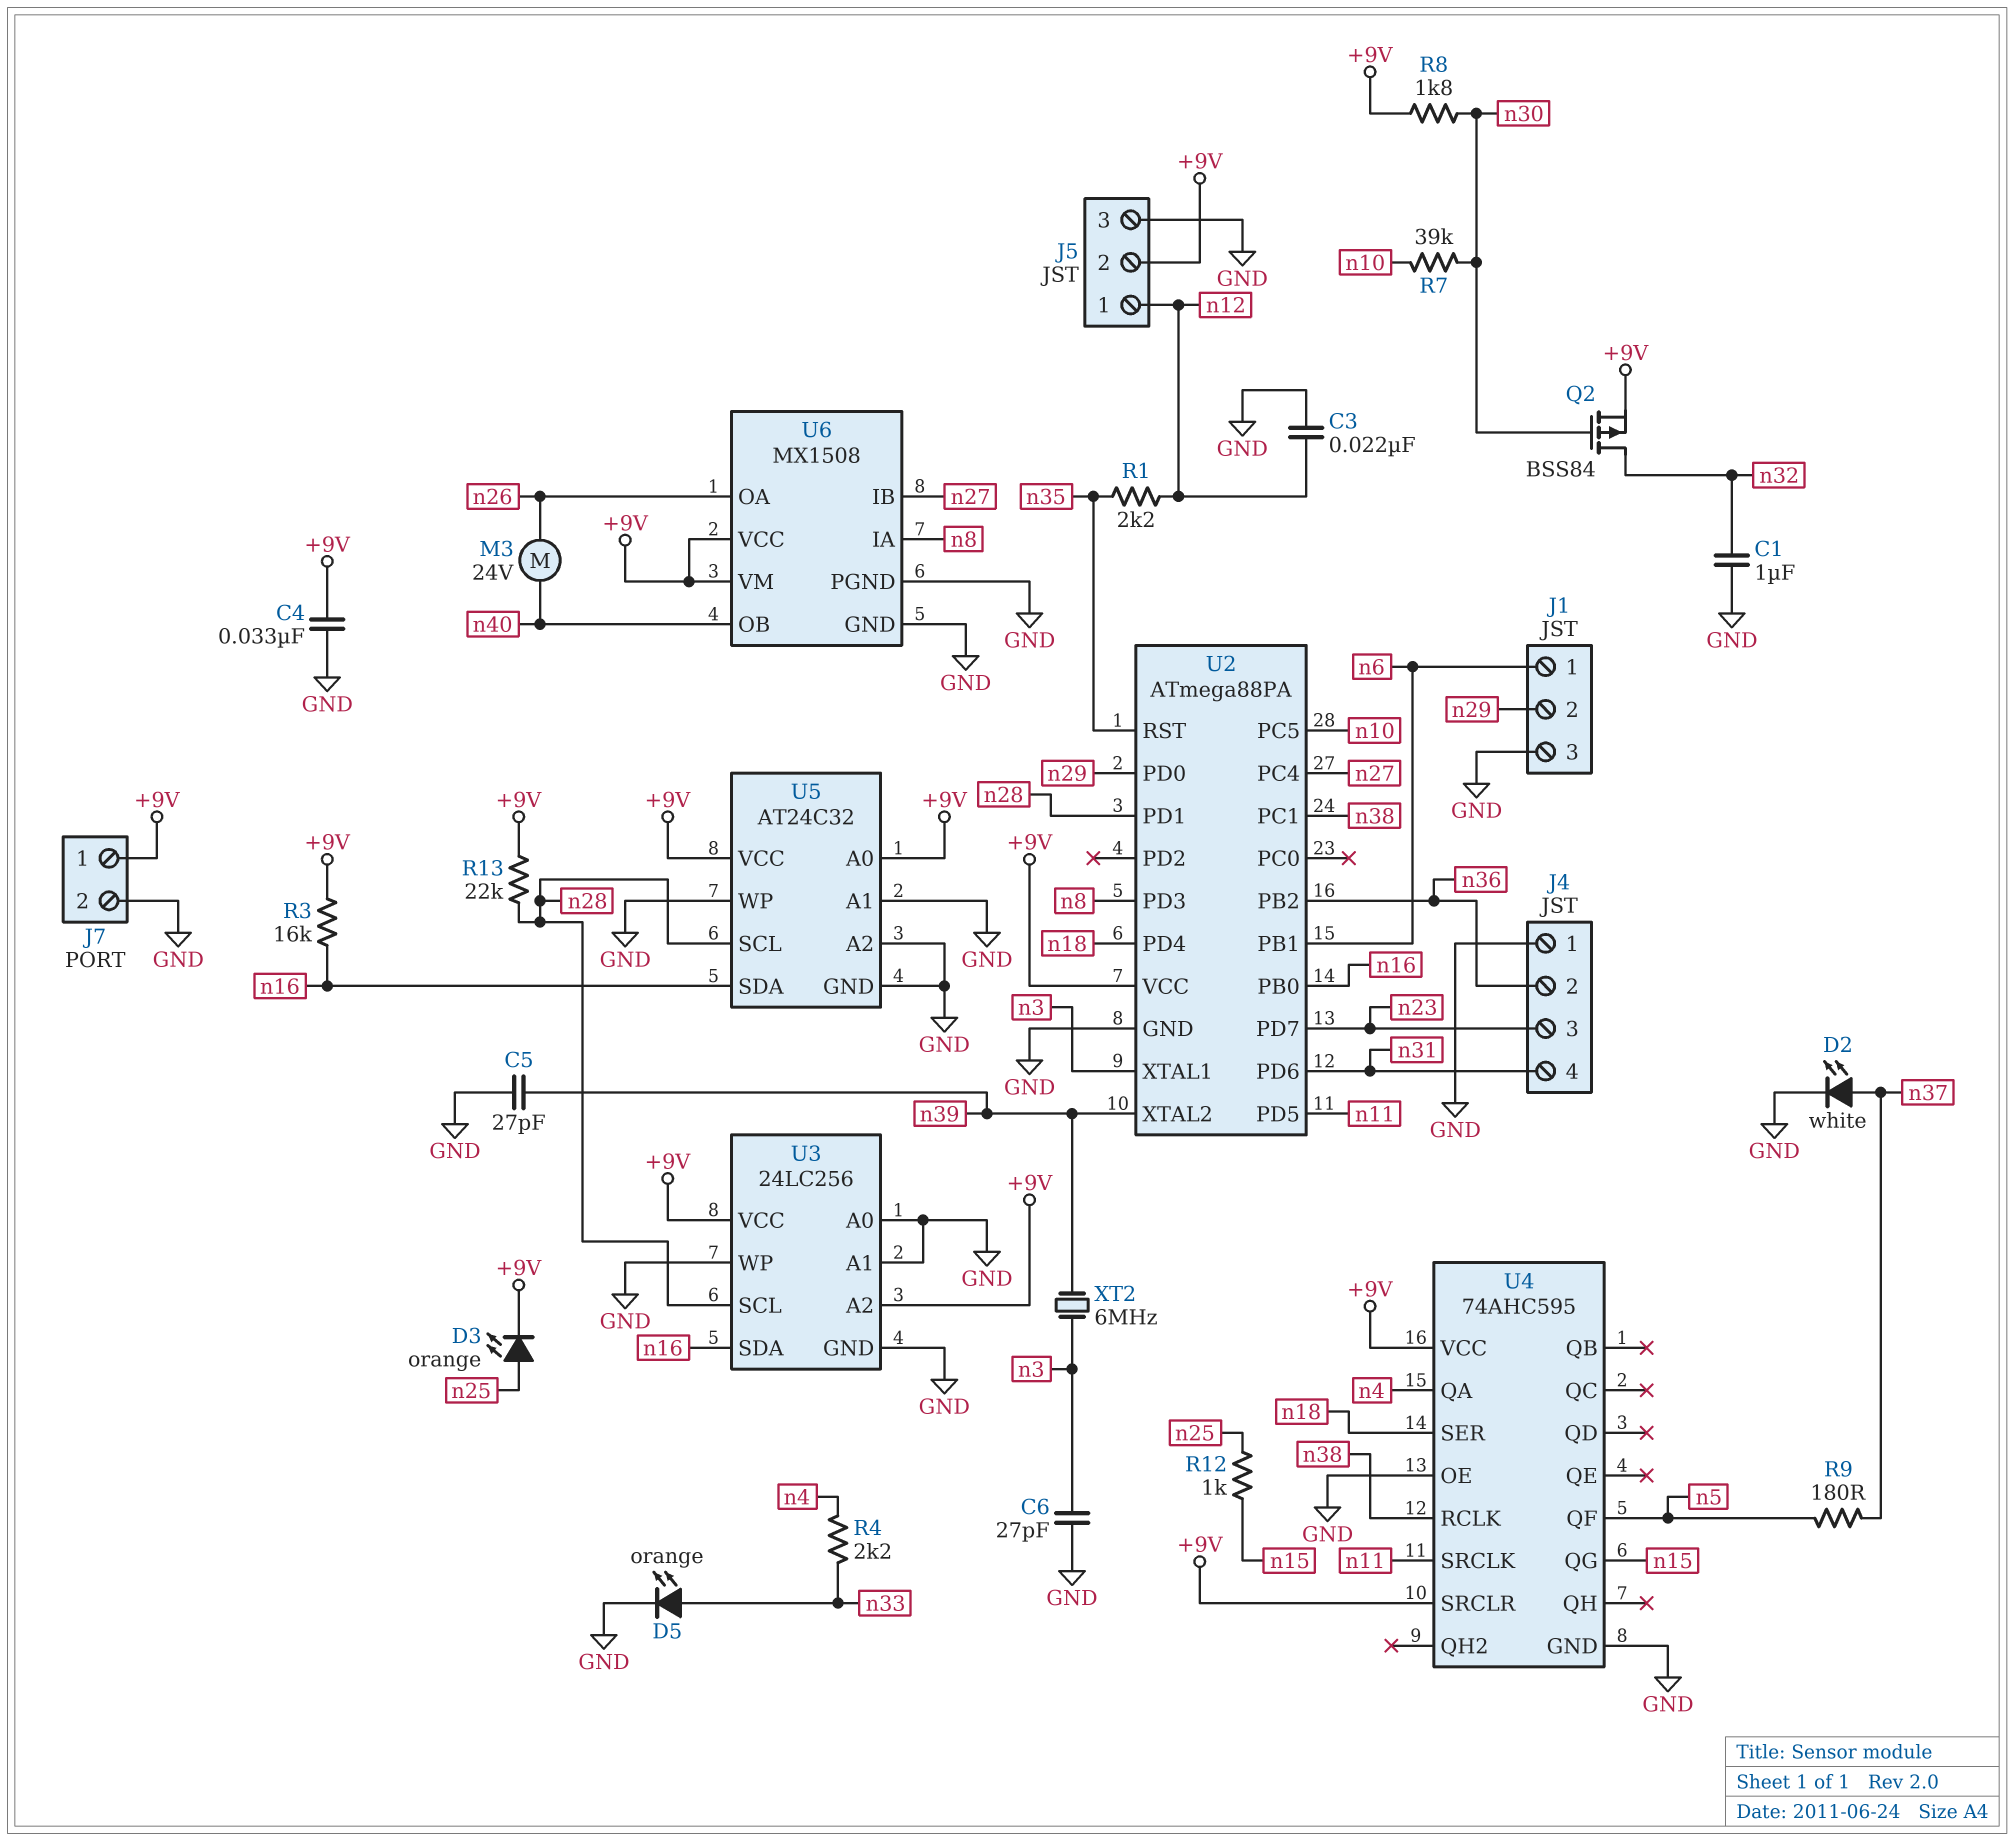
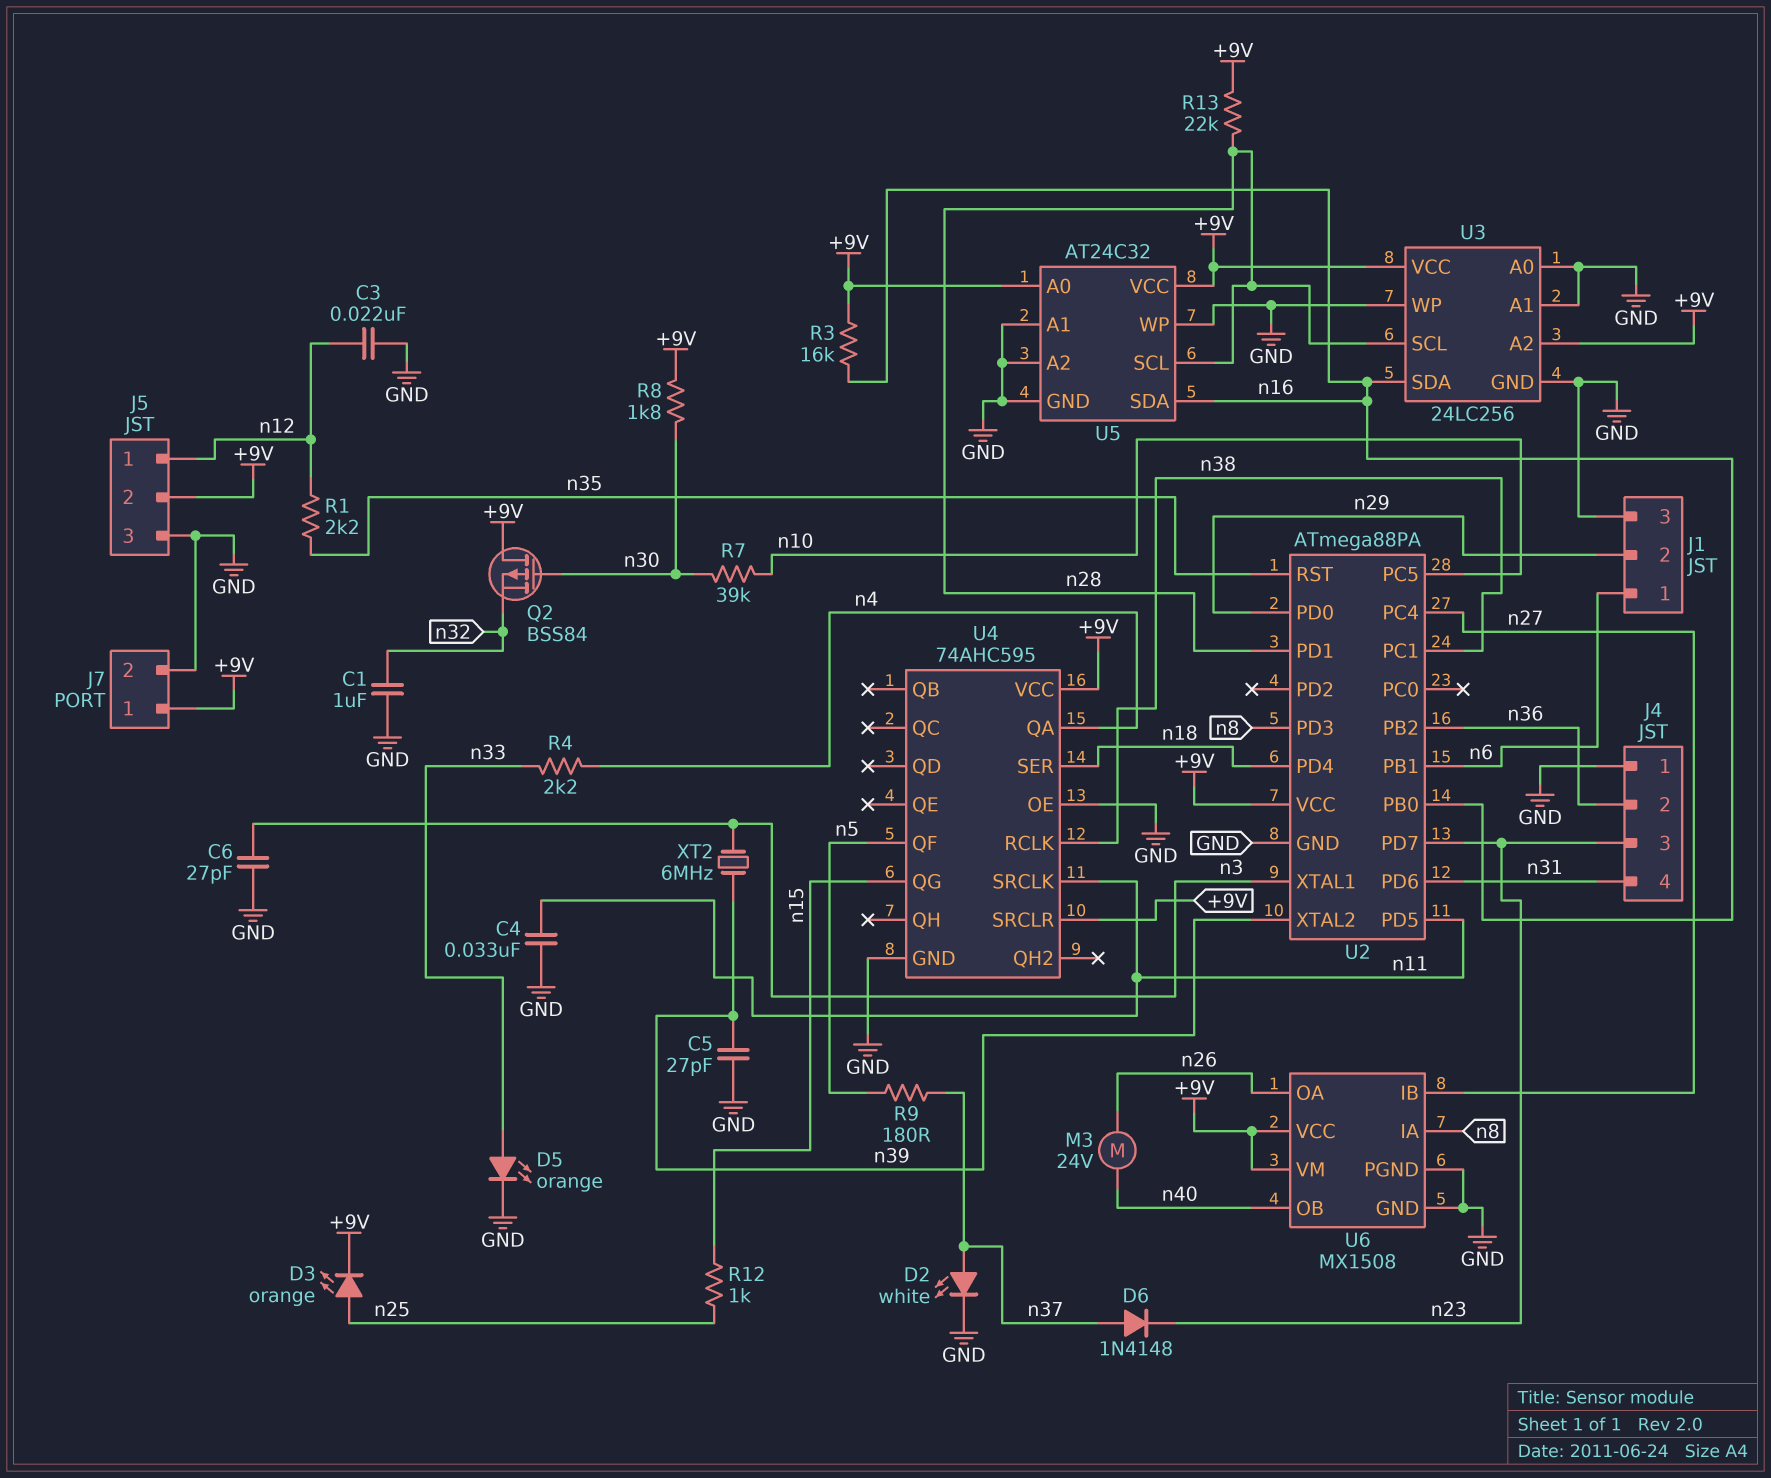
C4: 33nF (+9V, GND) -> 33nF (GND, n11)
D6: none -> diode 1N4148 (A n37, K n23)
Q2: PMOS BSS84 (G n30, D n32, S +9V) -> PMOS BSS84 (G n30, D +9V, S n32)

